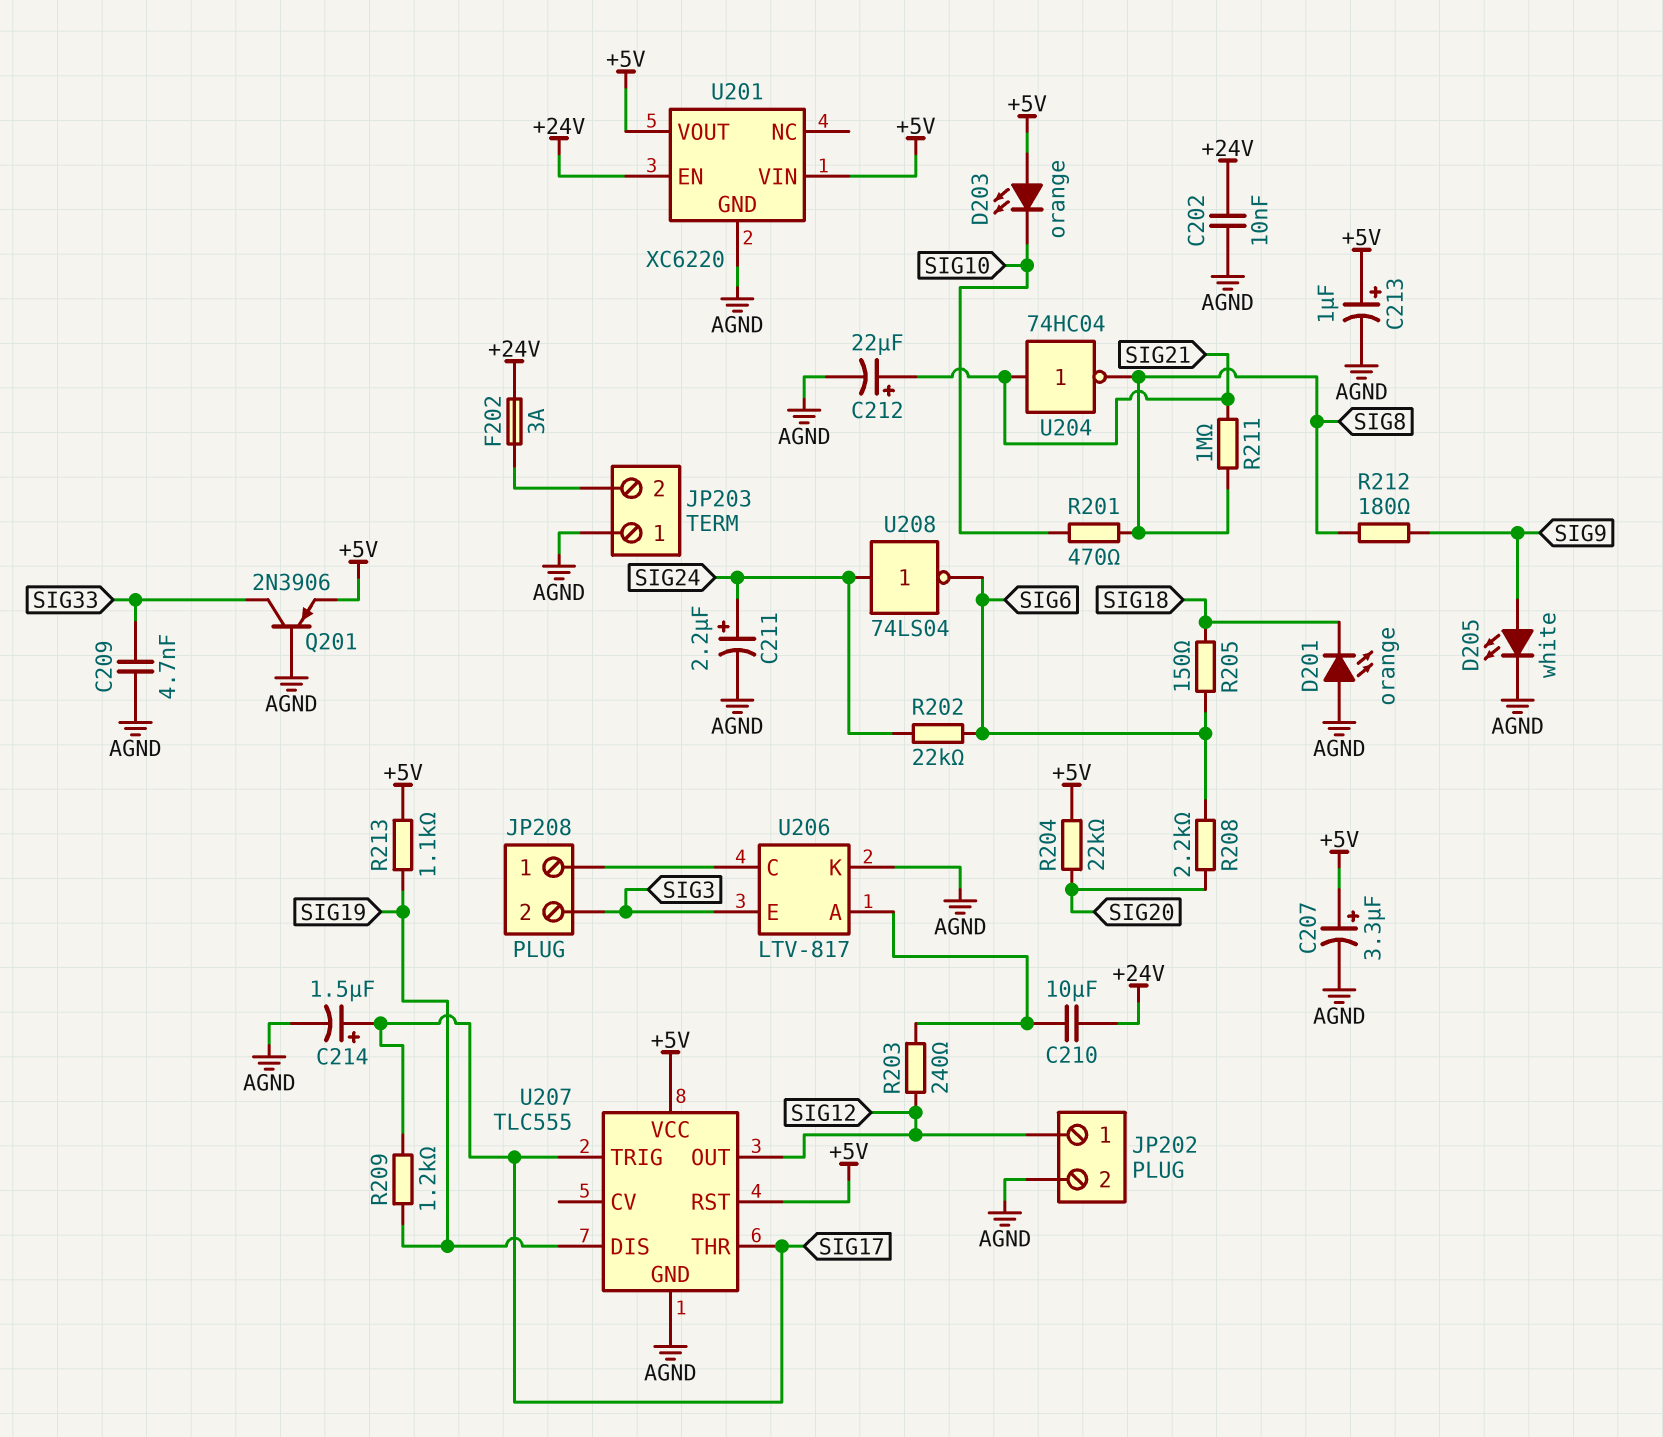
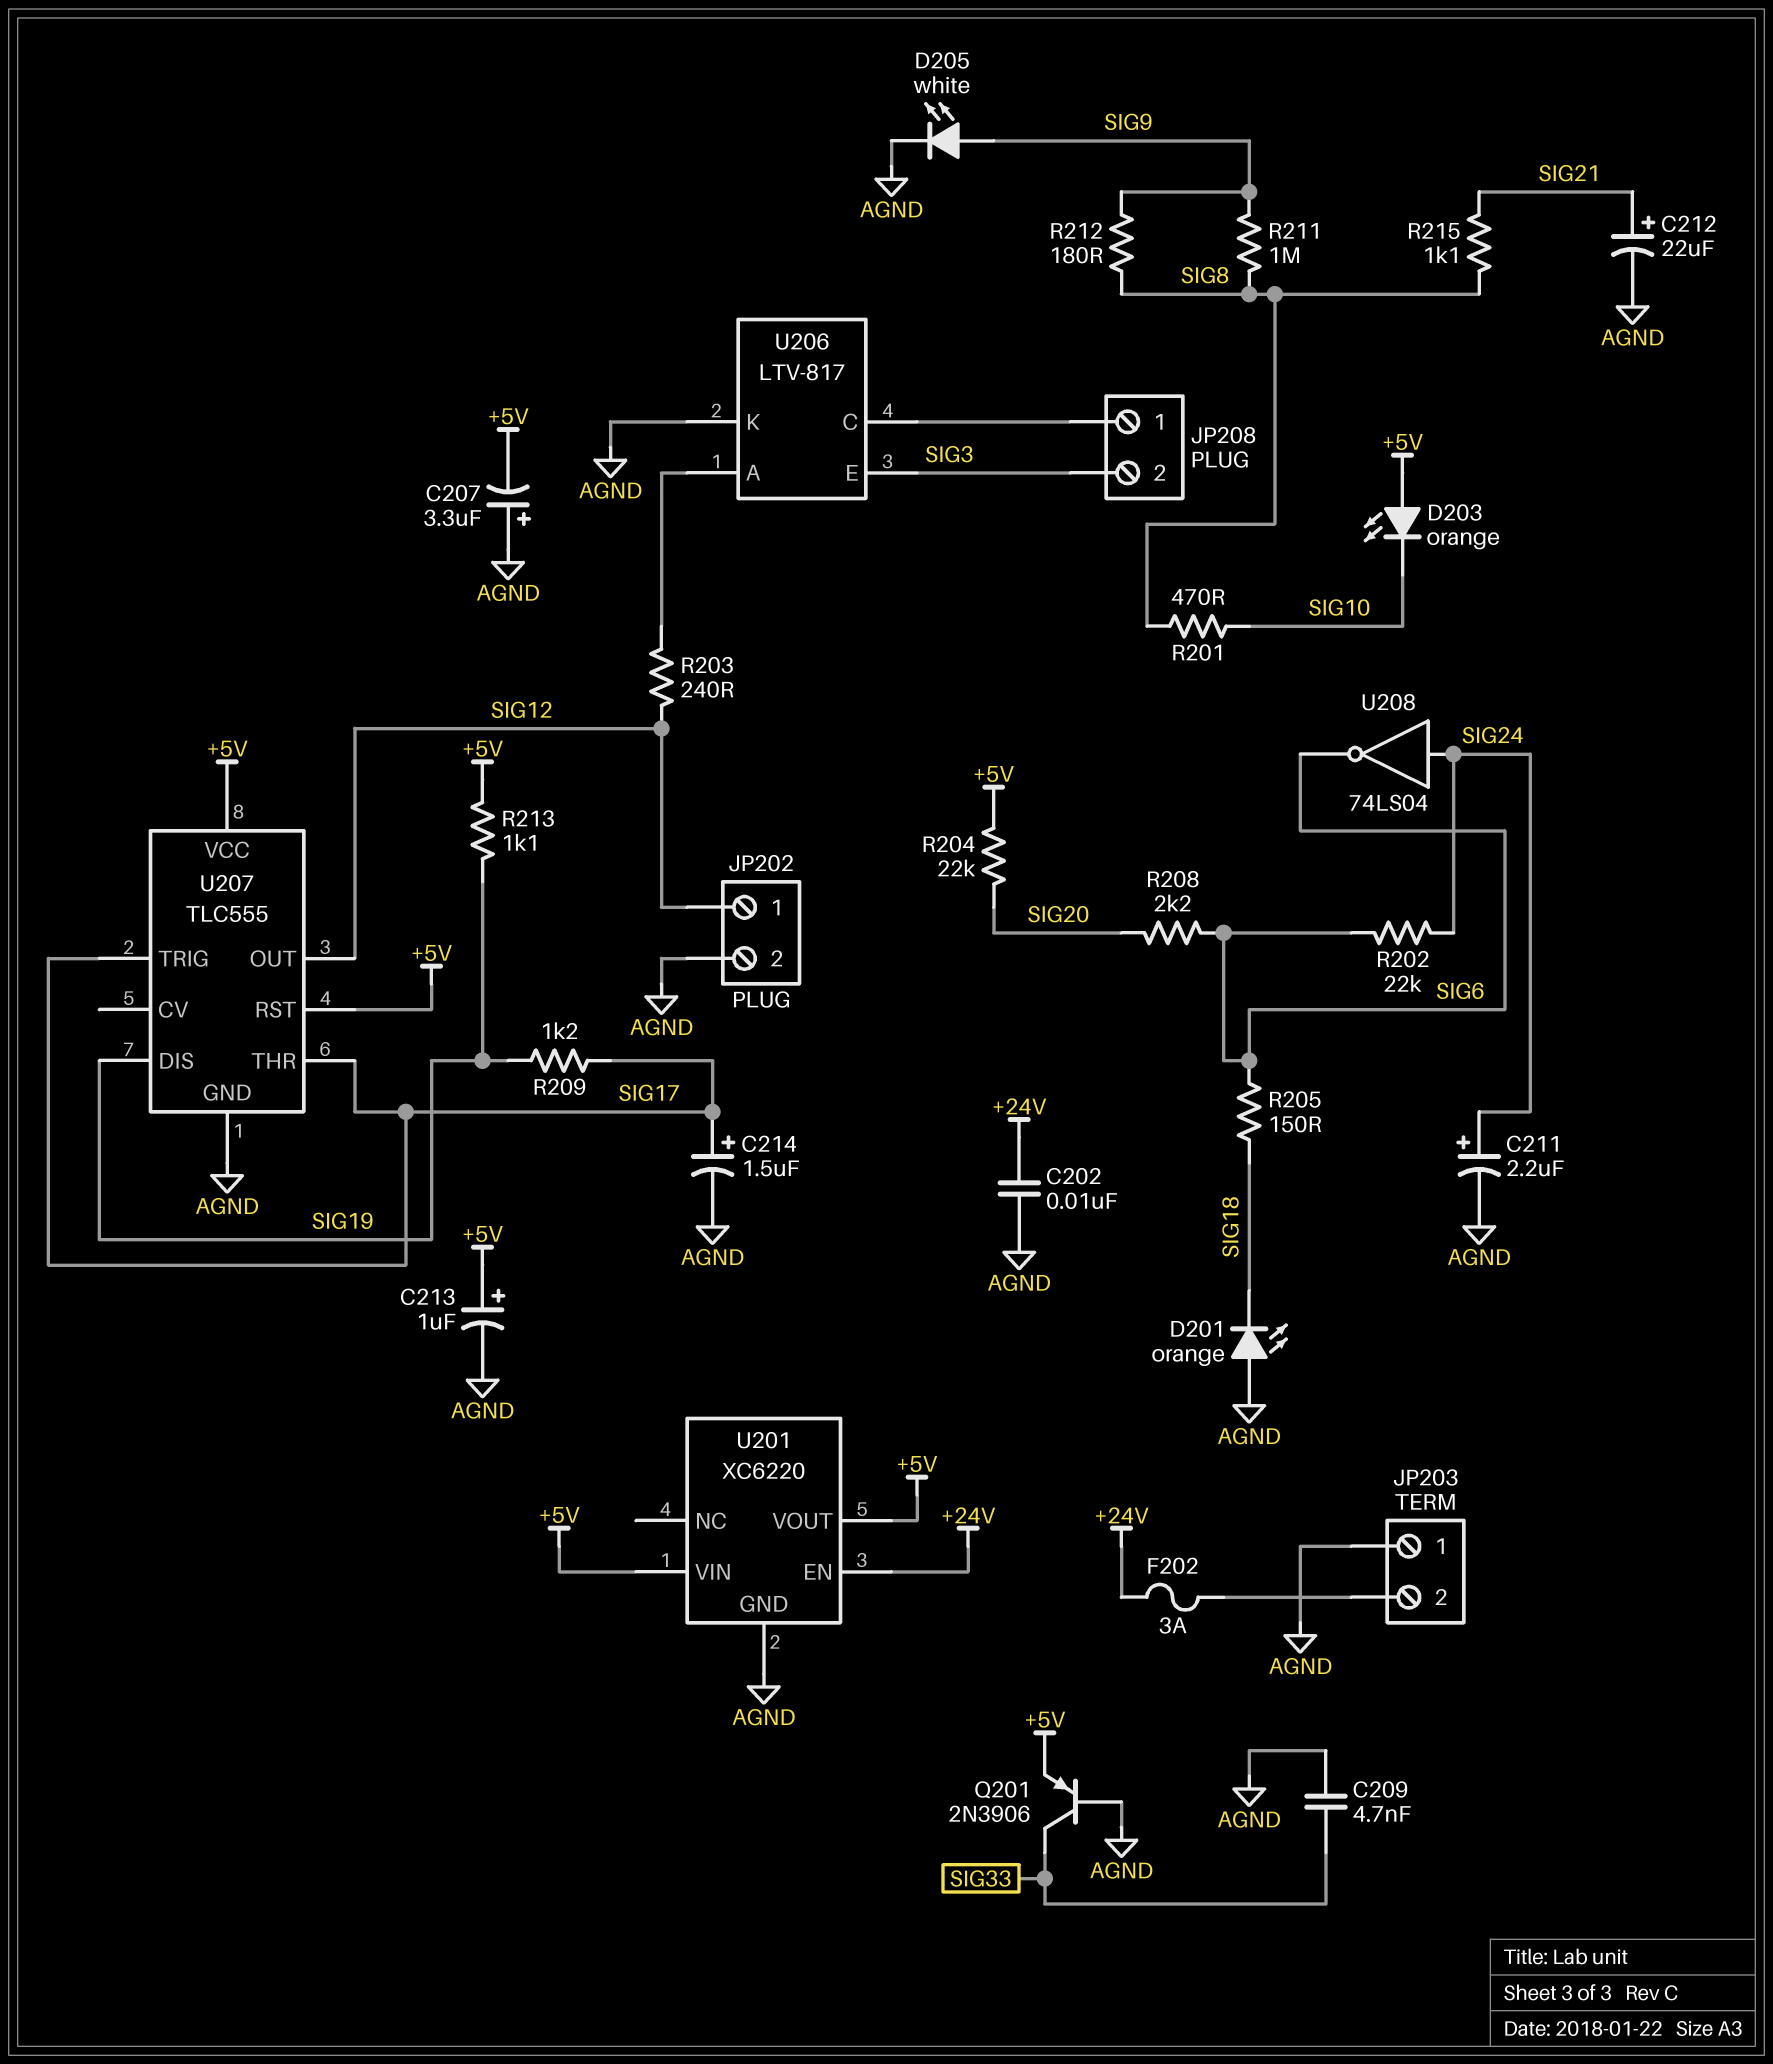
C207: 3.3uF (plus +5V, minus AGND) -> 3.3uF (plus AGND, minus +5V)
C210: 10uF (+24V, U206/A) -> none
R211: 1M (SIG8, SIG21) -> 1M (SIG8, SIG9)
R215: none -> 1.1k (SIG8, SIG21)
U204: NOT 74HC04 (in SIG21, out SIG8) -> none

